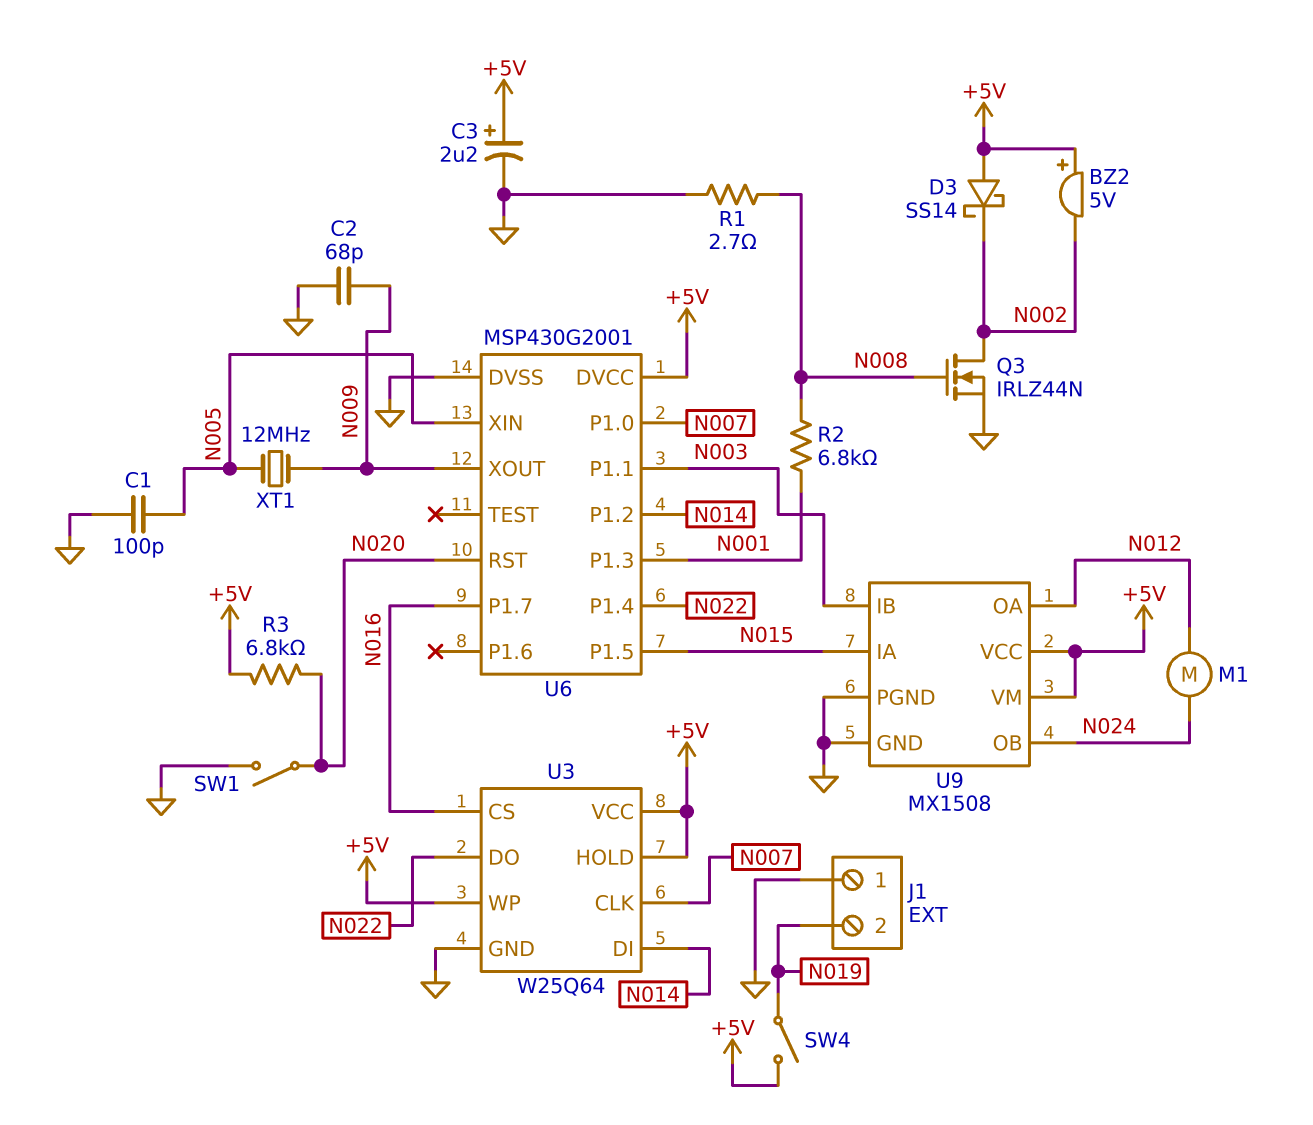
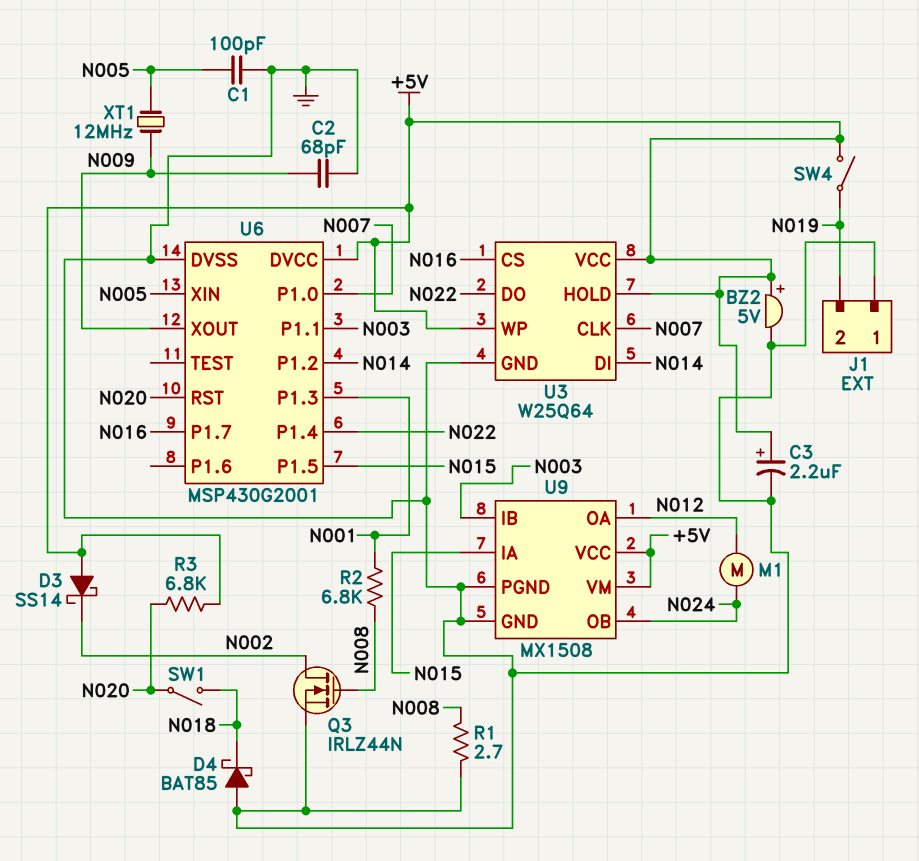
BZ2: buzzer 5V (plus +5V, minus N002) -> buzzer 5V (plus +5V, minus GND)
D4: none -> schottky BAT85 (A GND, K N018)
SW1: switch (GND, N020) -> switch (N018, N020)

